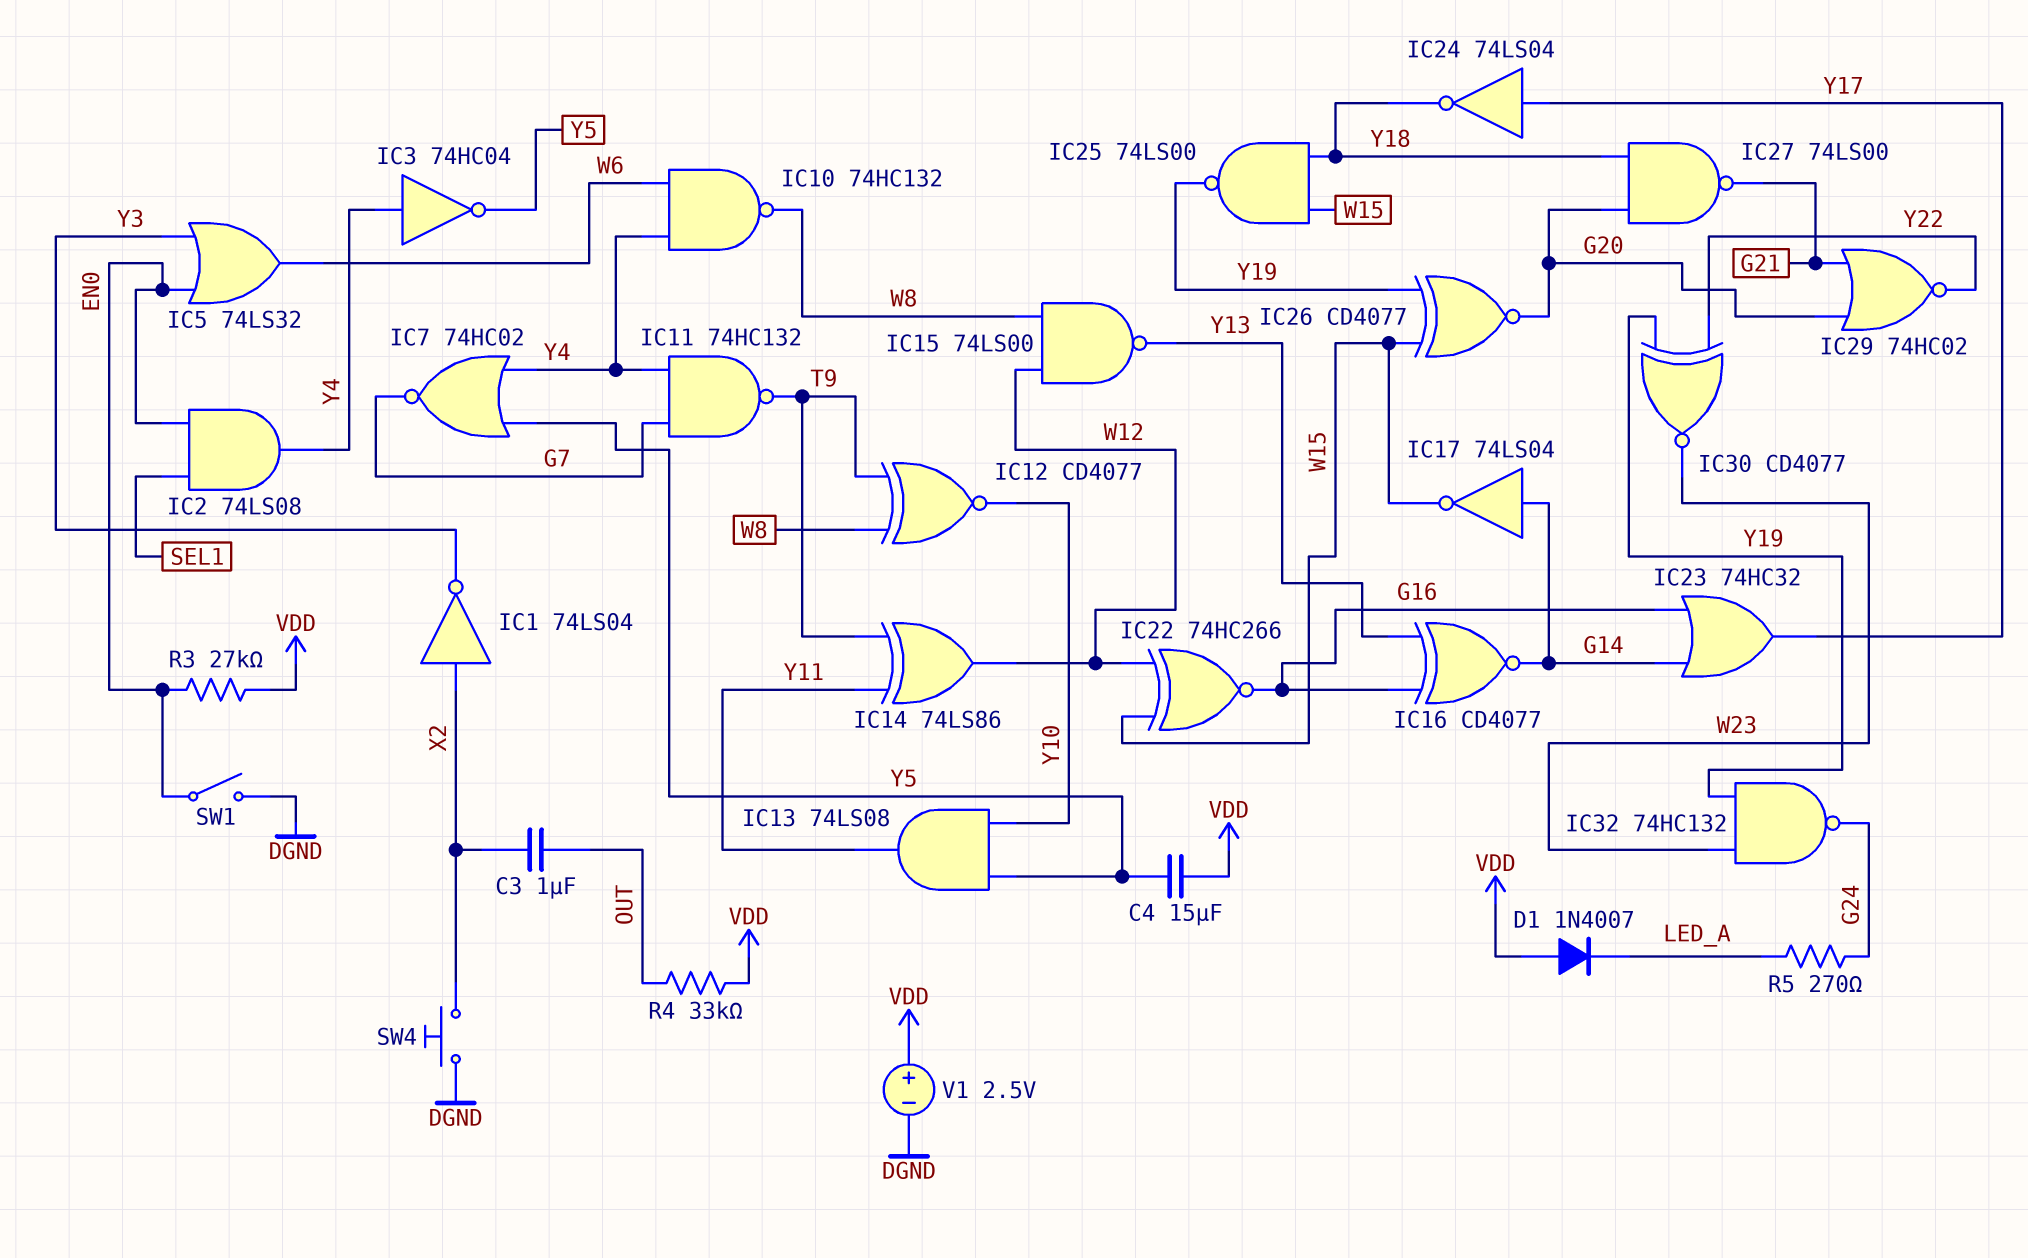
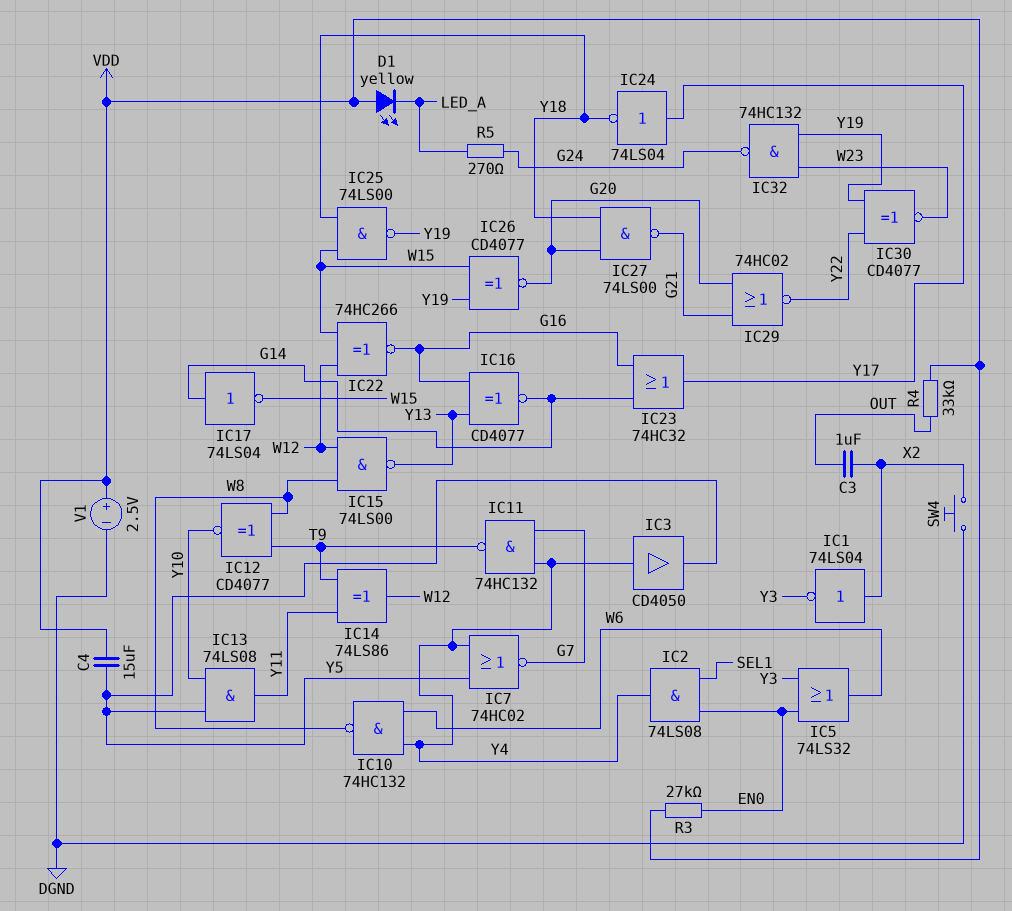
D1: diode 1N4007 (A VDD, K LED_A) -> LED yellow (A VDD, K LED_A)
IC3: NOT 74HC04 (in Y4, out Y5) -> buffer CD4050 (in Y4, out Y5)
SW1: switch (DGND, EN0) -> none

